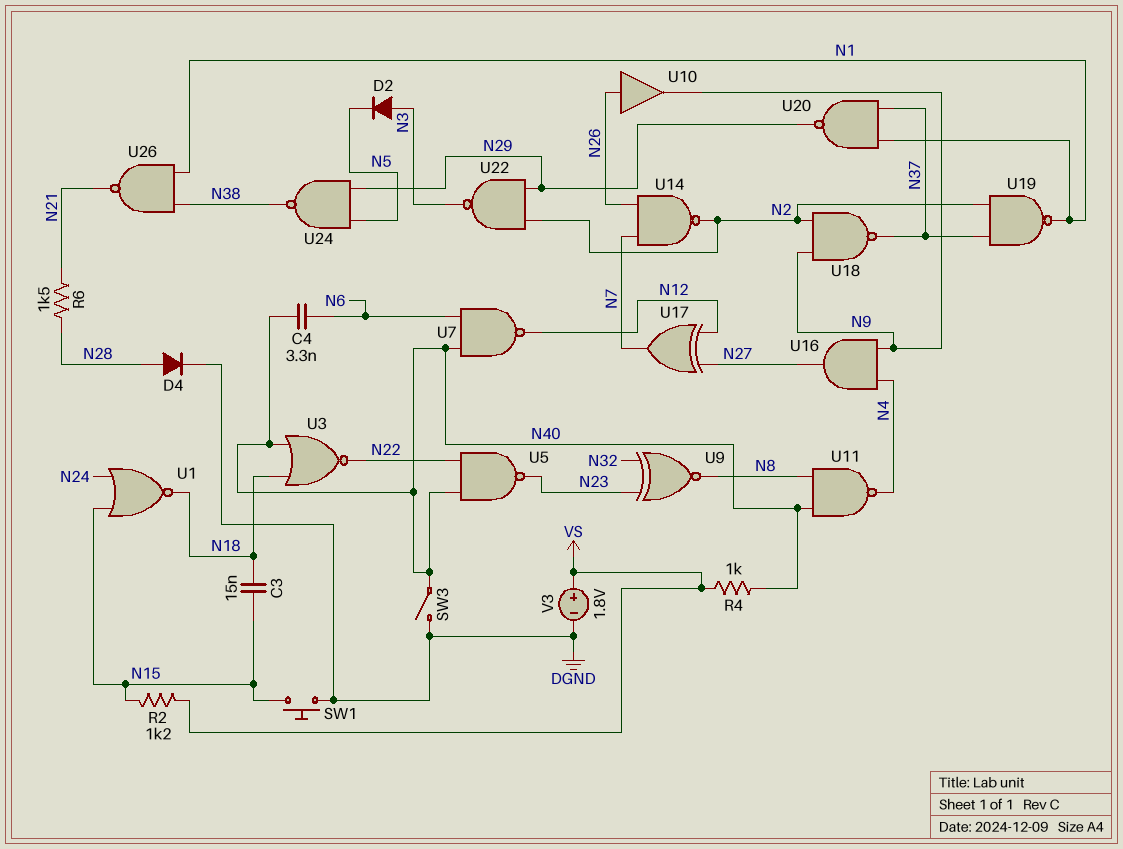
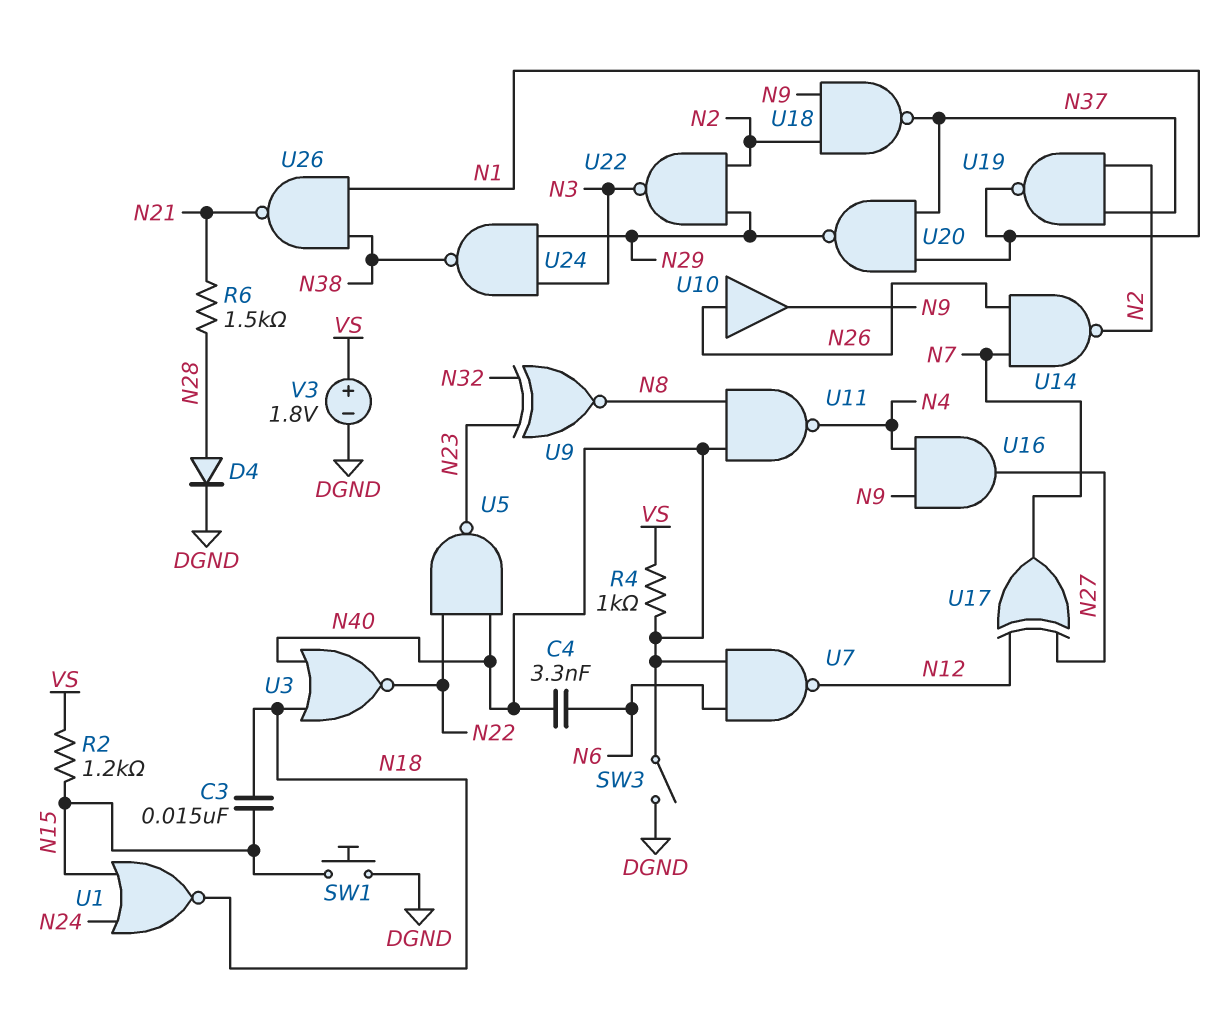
D2: diode (A N3, K N5) -> none
U24: NAND (in N5, in N29, out N38) -> NAND (in N3, in N29, out N38)

